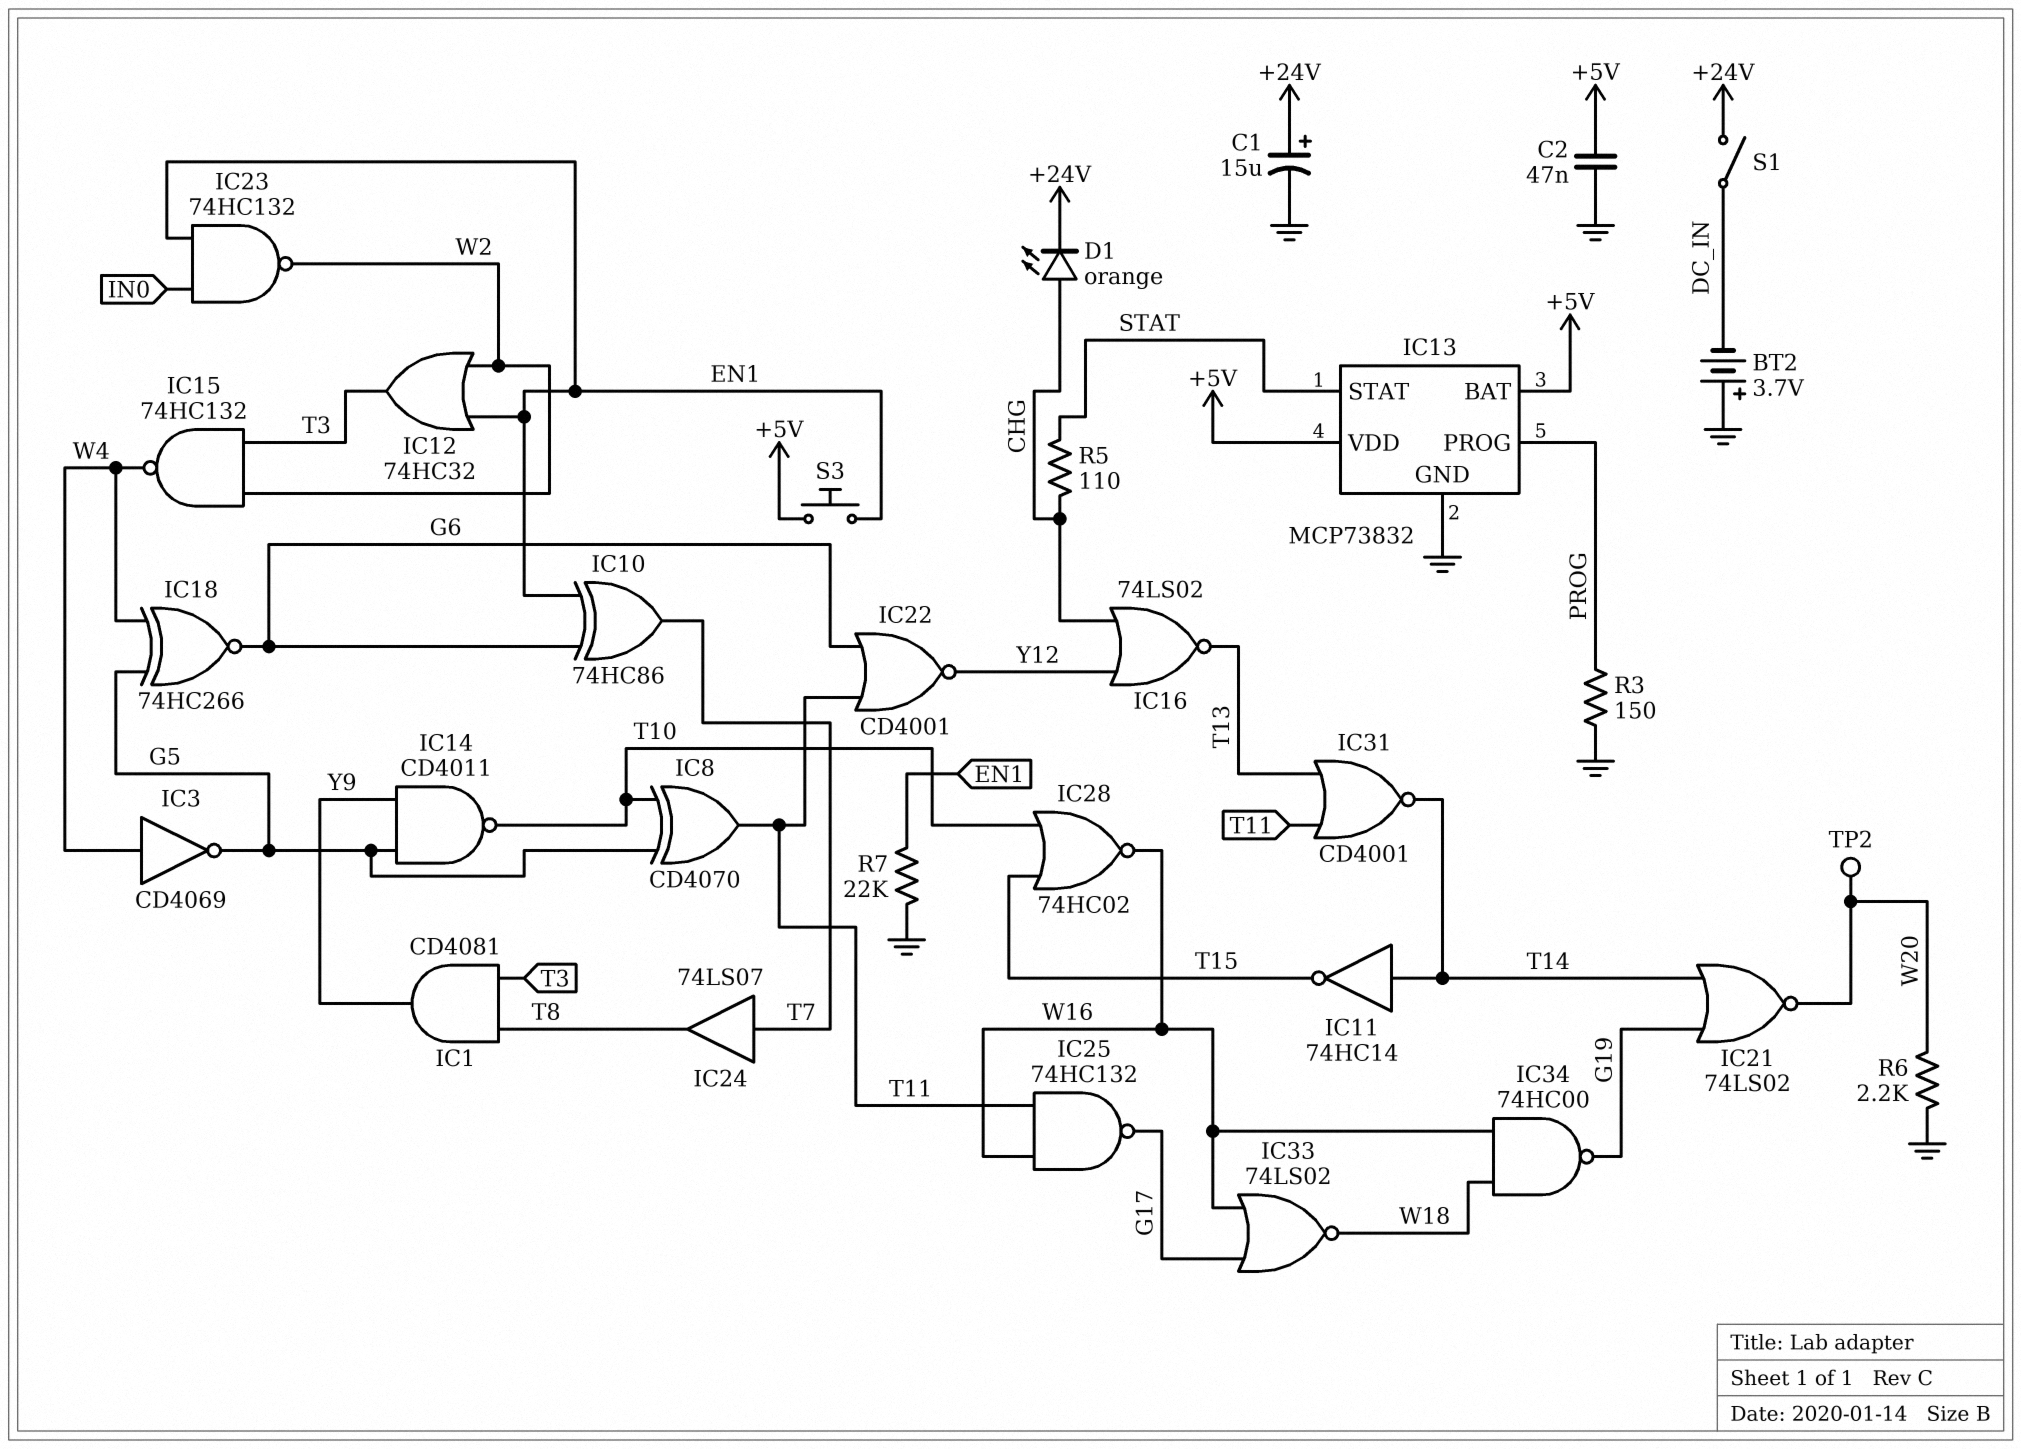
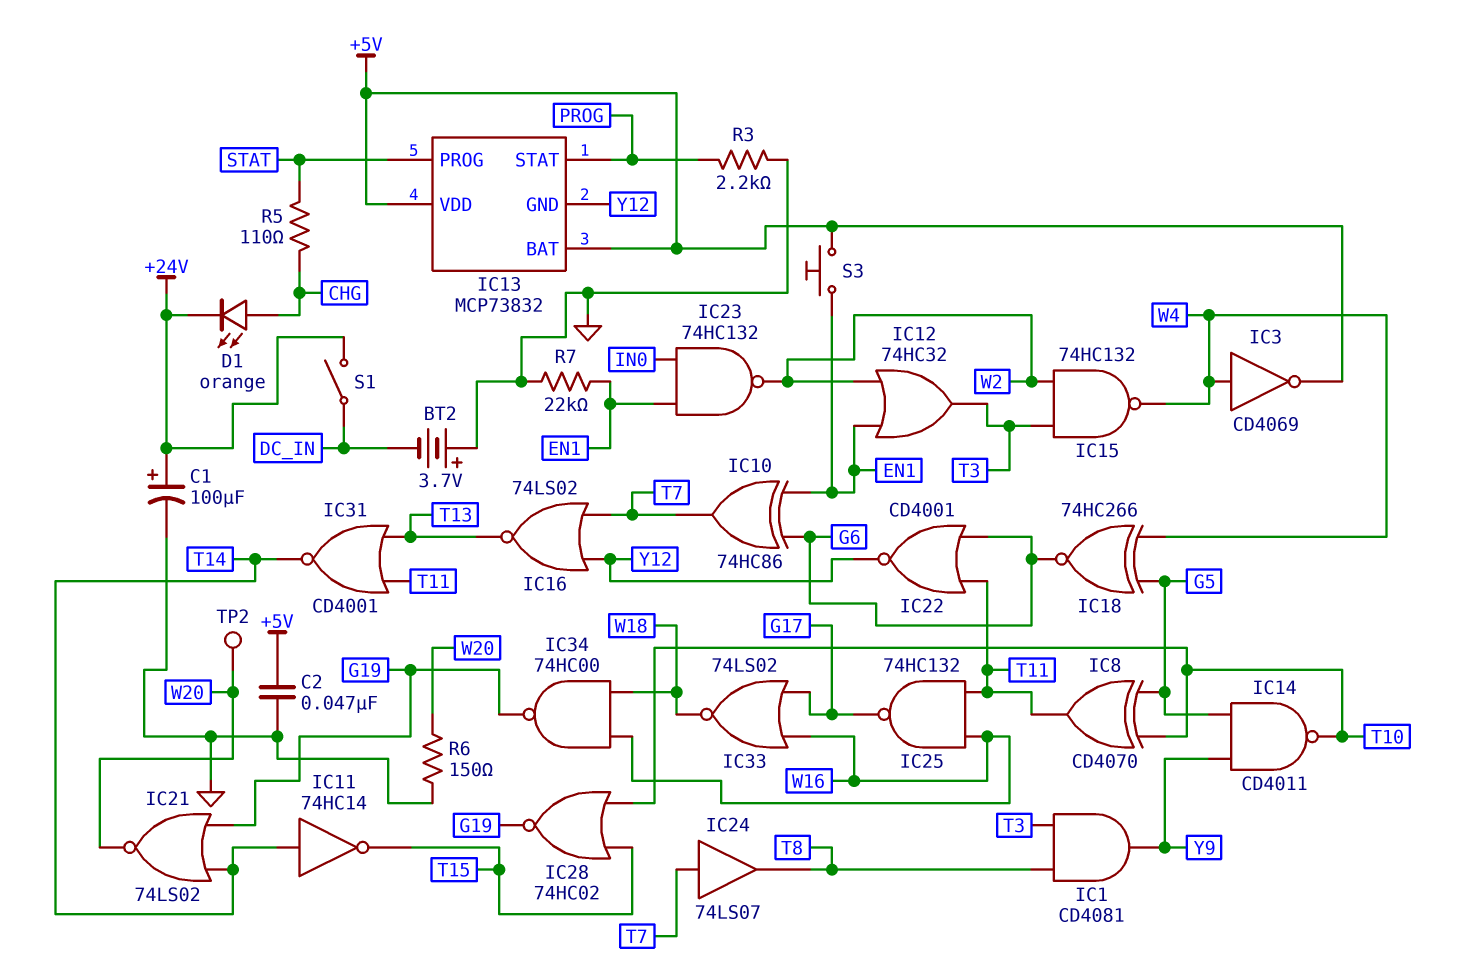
C1: 15uF (plus +24V, minus GND) -> 100uF (plus +24V, minus GND)
IC3: NOT CD4069 (in W4, out G5) -> NOT CD4069 (in W4, out +5V)
IC13 pin GND: GND -> Y12
IC13 pin PROG: PROG -> STAT
IC13 pin STAT: STAT -> PROG
IC16: NOR 74LS02 (in CHG, in Y12, out T13) -> NOR 74LS02 (in T7, in Y12, out T13)
IC28: NOR 74HC02 (in T10, in T15, out W16) -> NOR 74HC02 (in T10, in T15, out G19)
R3: 150 (GND, PROG) -> 2.2k (GND, PROG)
R6: 2.2k (GND, W20) -> 150 (GND, W20)

